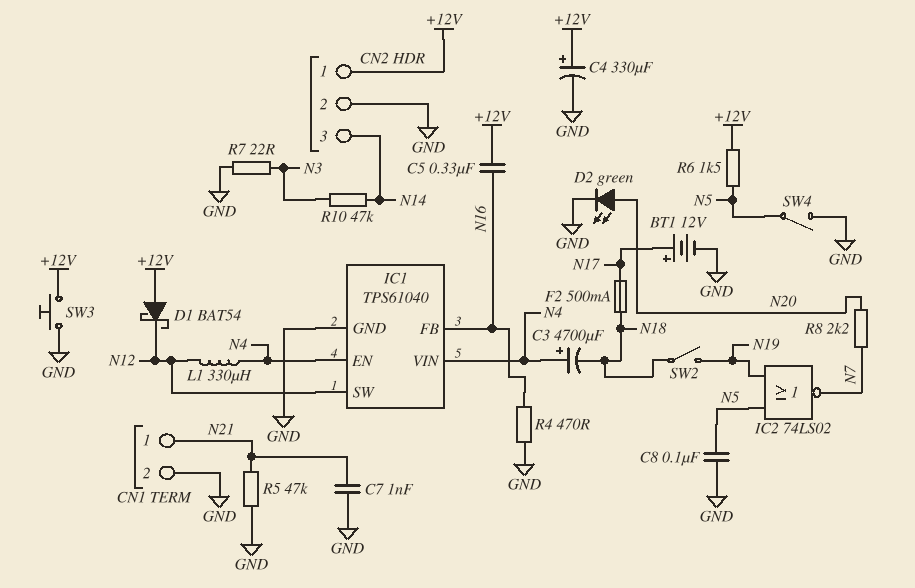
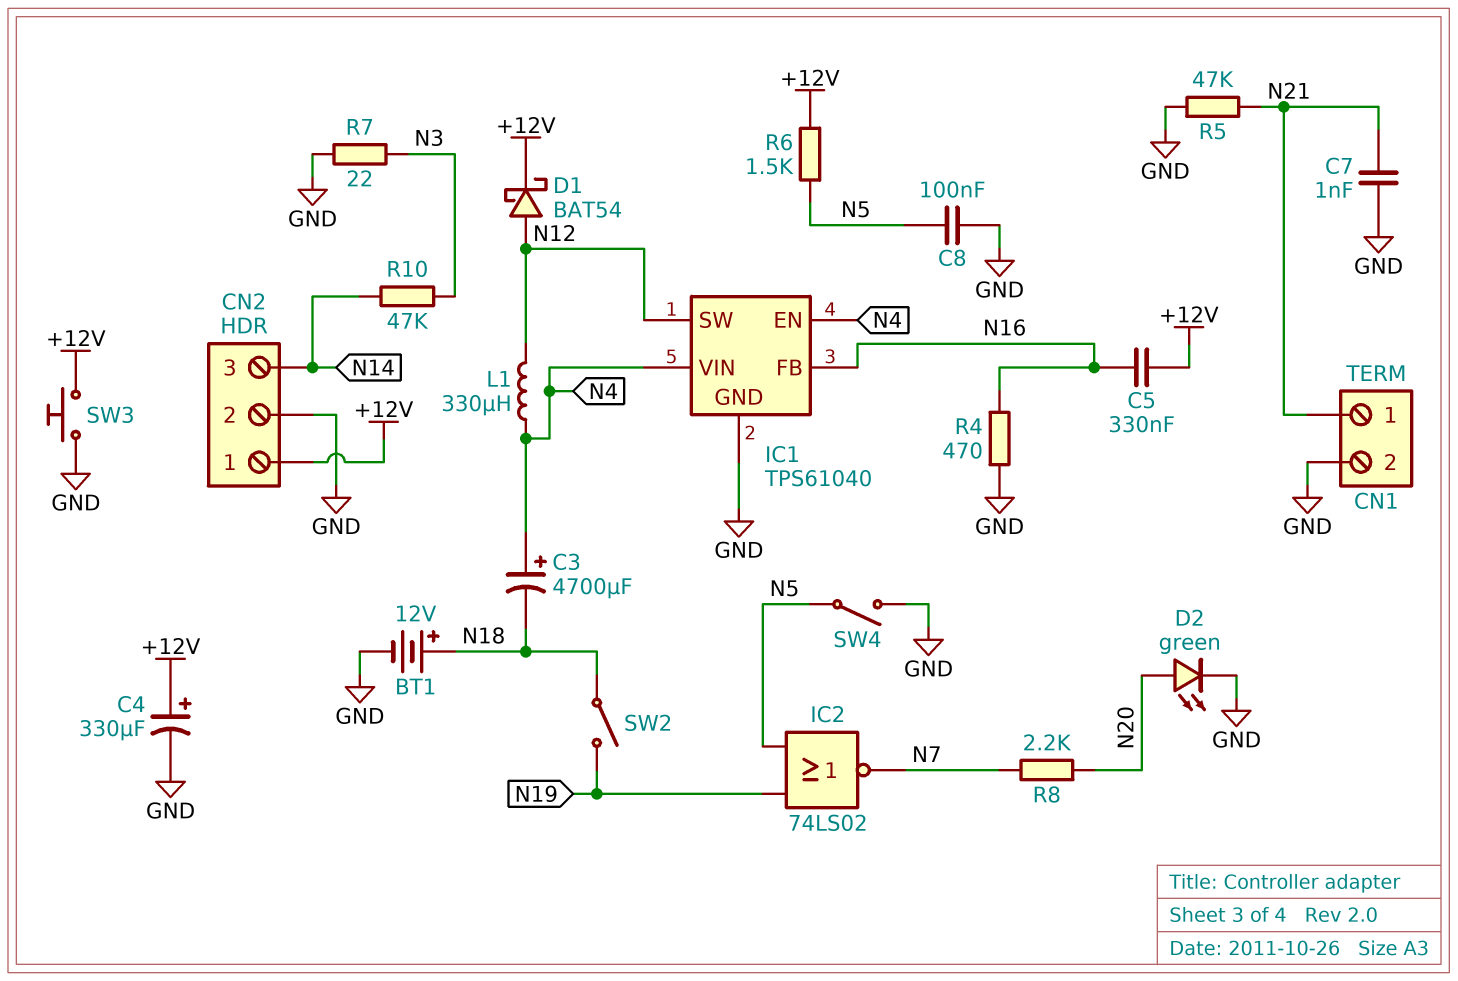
BT1: 12V (plus N17, minus GND) -> 12V (plus N18, minus GND)
D1: schottky BAT54 (A +12V, K N12) -> schottky BAT54 (A N12, K +12V)
F2: 500mA (N17, N18) -> none

